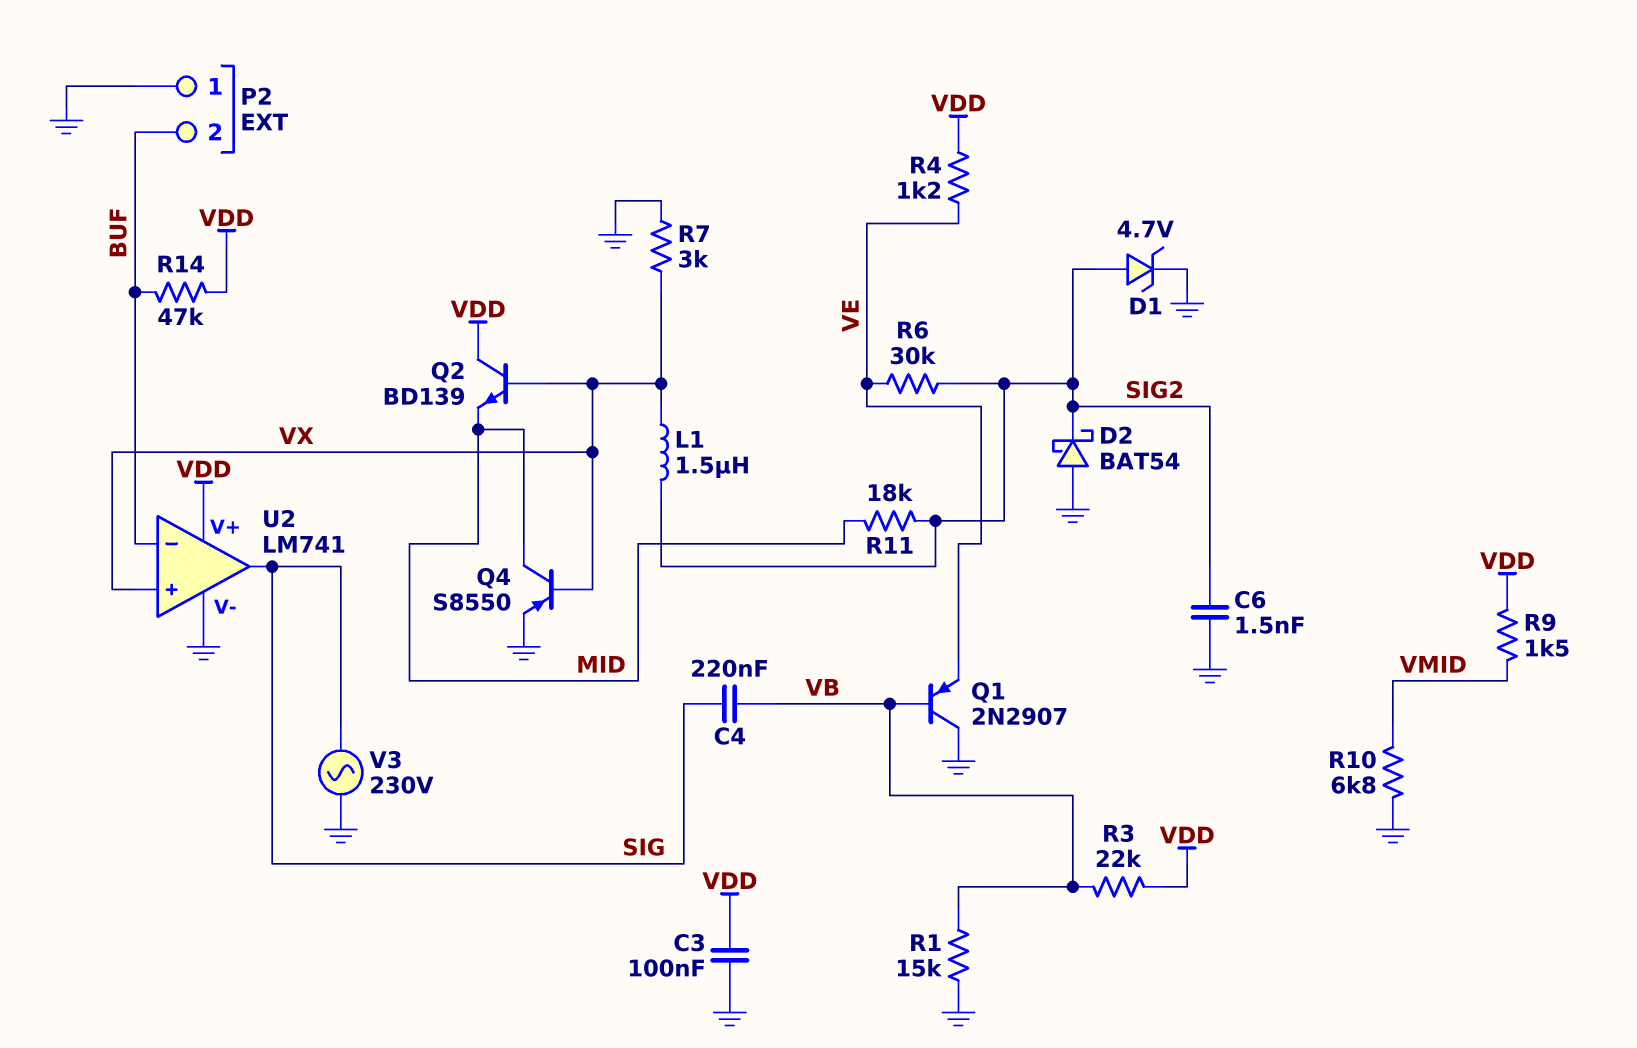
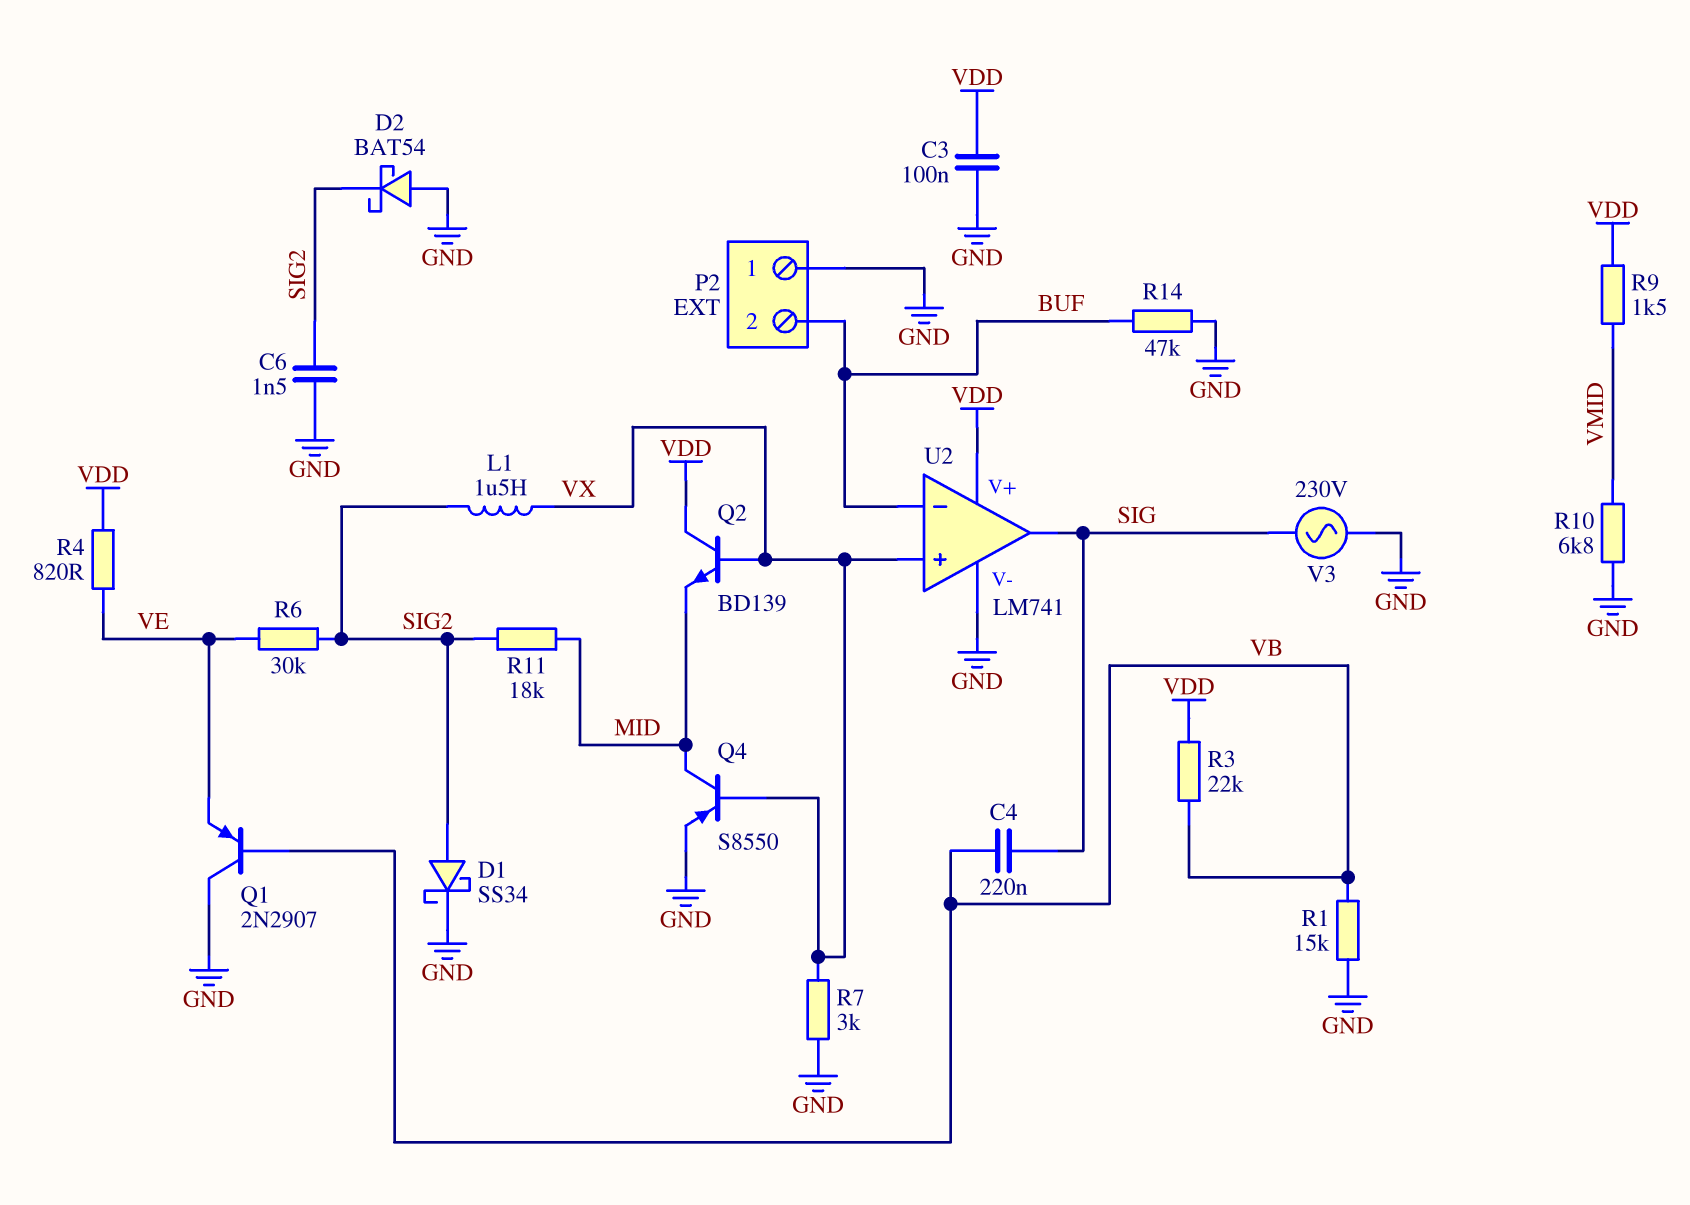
D1: zener 4.7V (A SIG2, K GND) -> schottky SS34 (A SIG2, K GND)
R4: 1.2k (VDD, VE) -> 820 (VDD, VE)
R14: 47k (BUF, VDD) -> 47k (BUF, GND)

